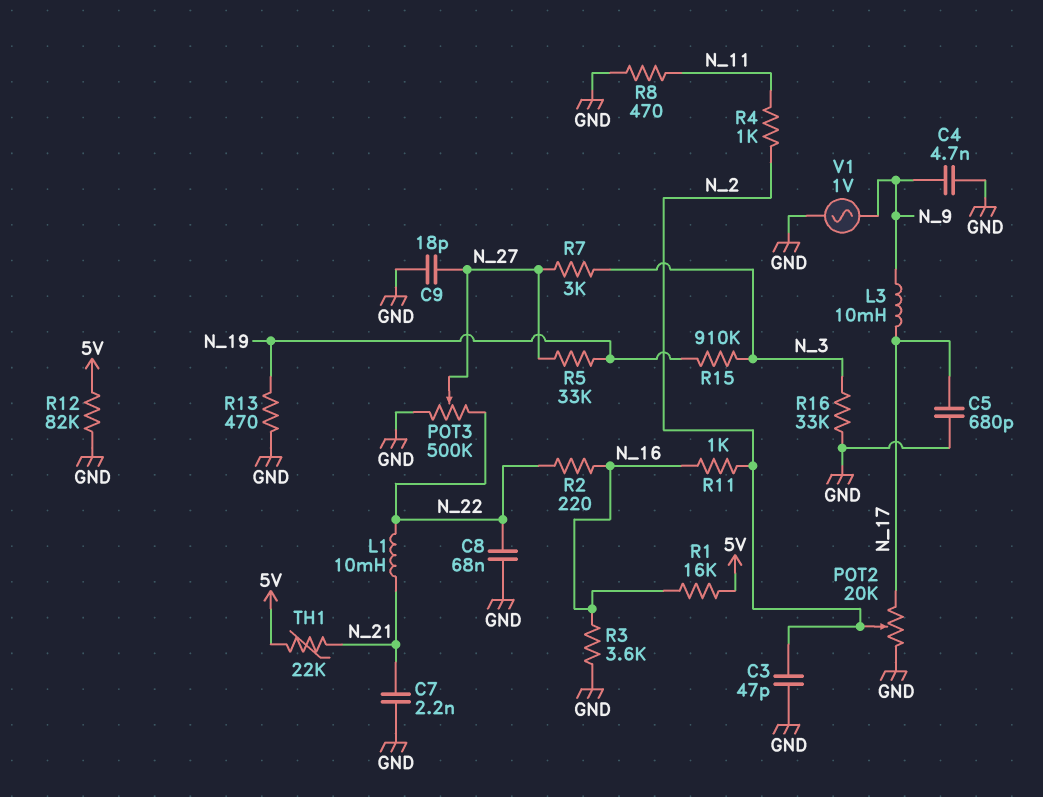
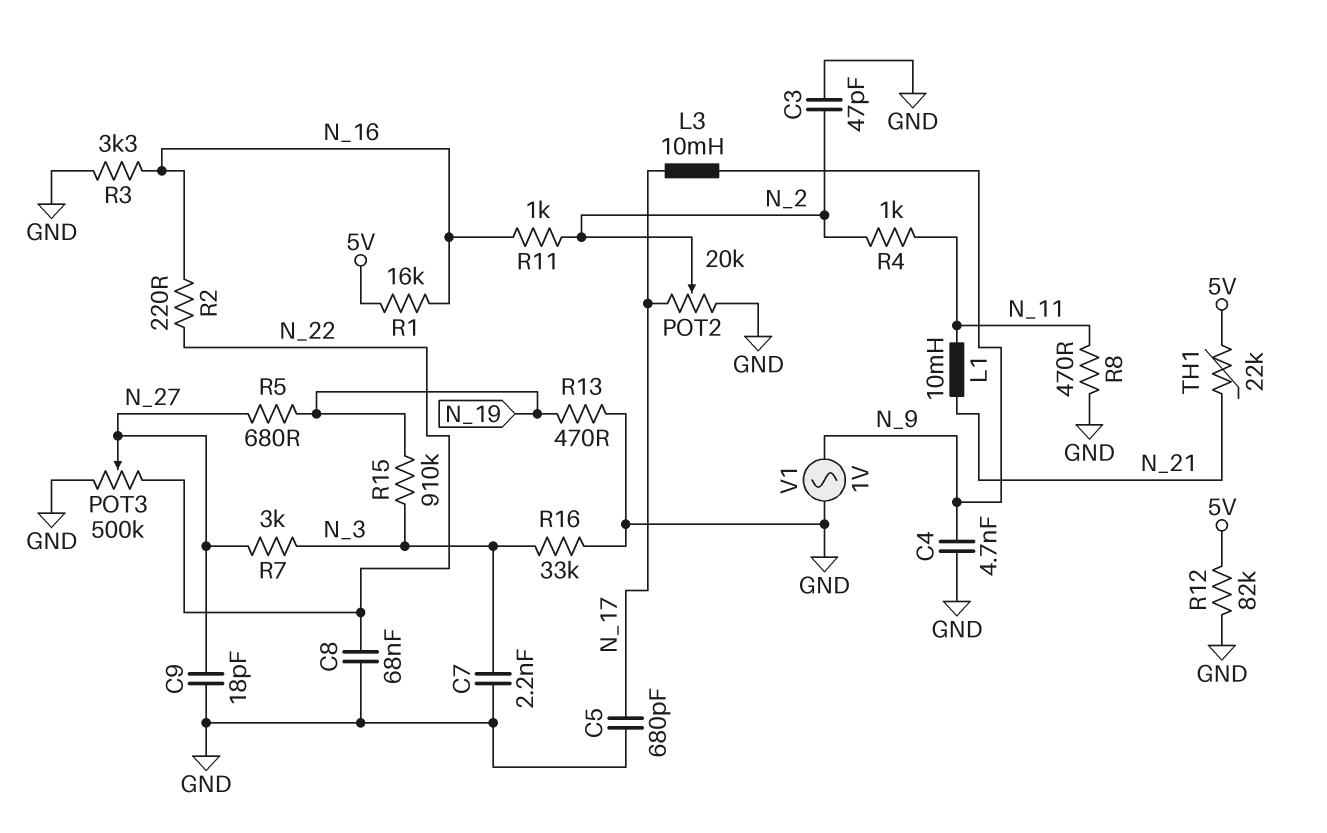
C7: 2.2nF (GND, N_21) -> 2.2nF (GND, N_3)
L1: 10mH (N_21, N_22) -> 10mH (N_11, N_21)
R3: 3.6k (GND, N_16) -> 3.3k (GND, N_16)
R5: 33k (N_19, N_27) -> 680 (N_19, N_27)

